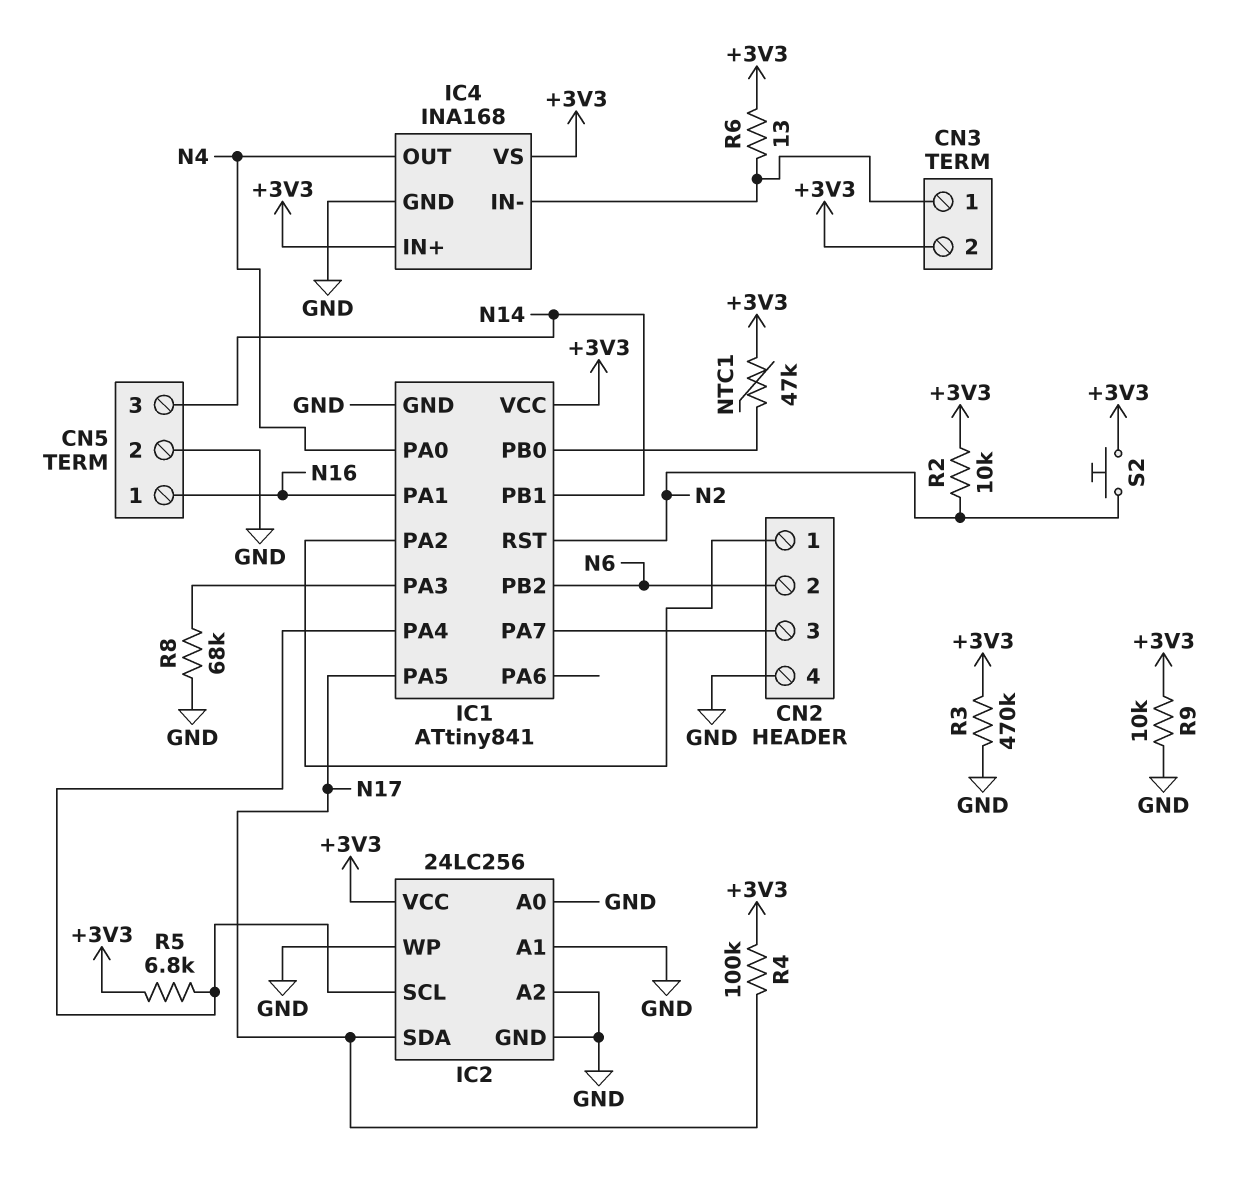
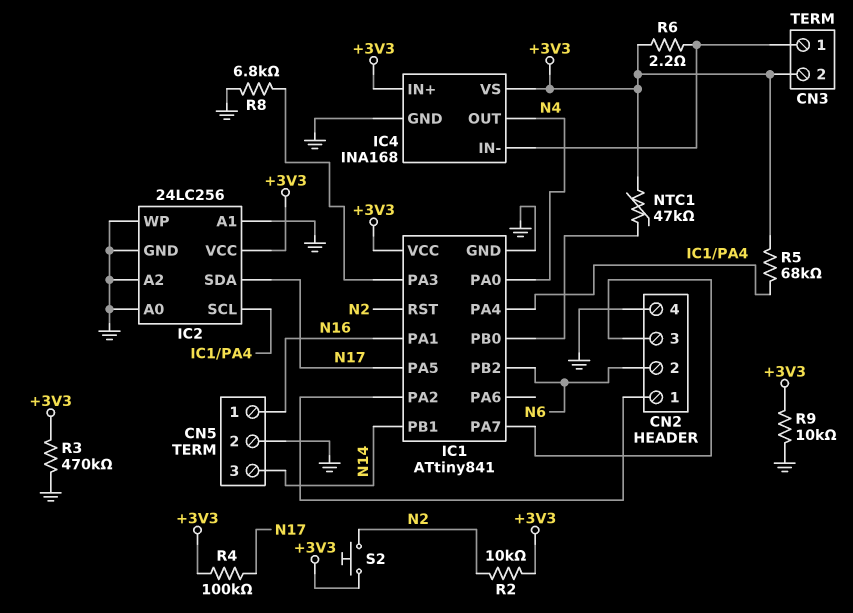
R5: 6.8k (+3V3, IC1/PA4) -> 68k (+3V3, IC1/PA4)
R6: 13 (+3V3, CN3/1) -> 2.2 (+3V3, CN3/1)
R8: 68k (GND, IC1/PA3) -> 6.8k (GND, IC1/PA3)

